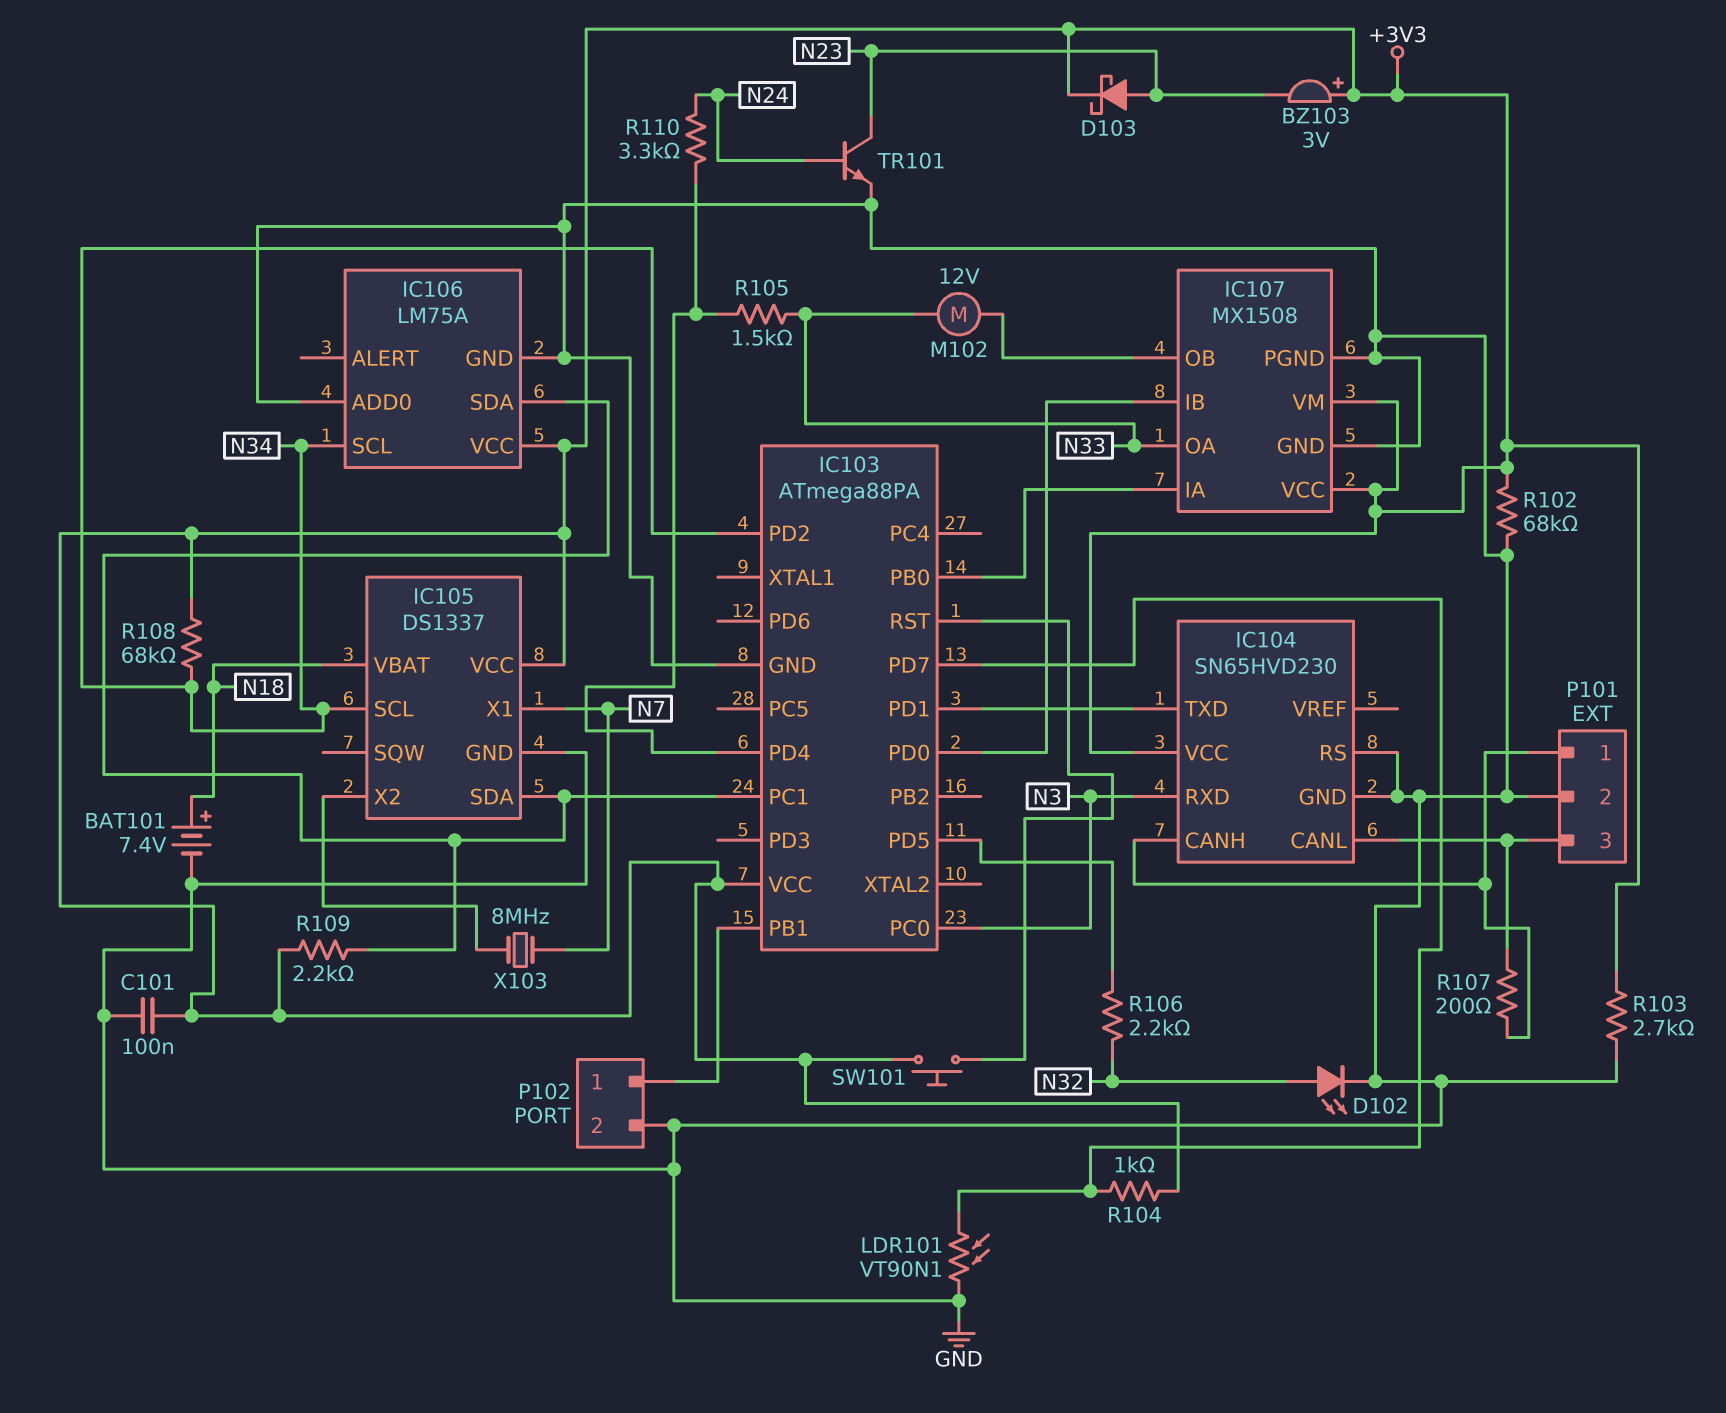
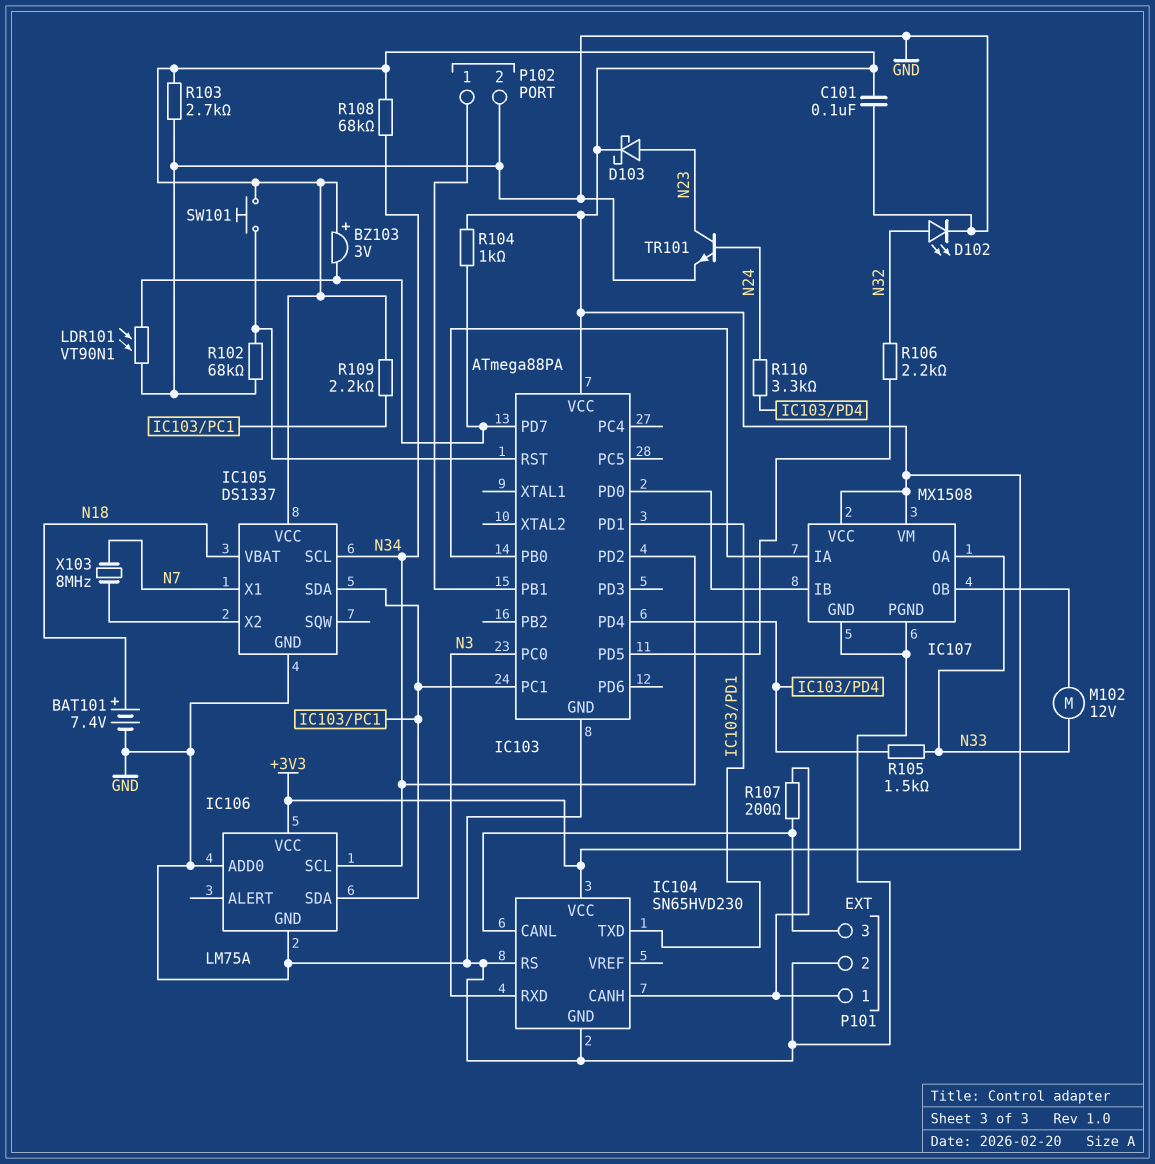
BZ103: buzzer 3V (plus +3V3, minus N23) -> buzzer 3V (plus +3V3, minus IC103/PD7)
R102: 68k (+3V3, GND) -> 68k (GND, IC103/RST)

